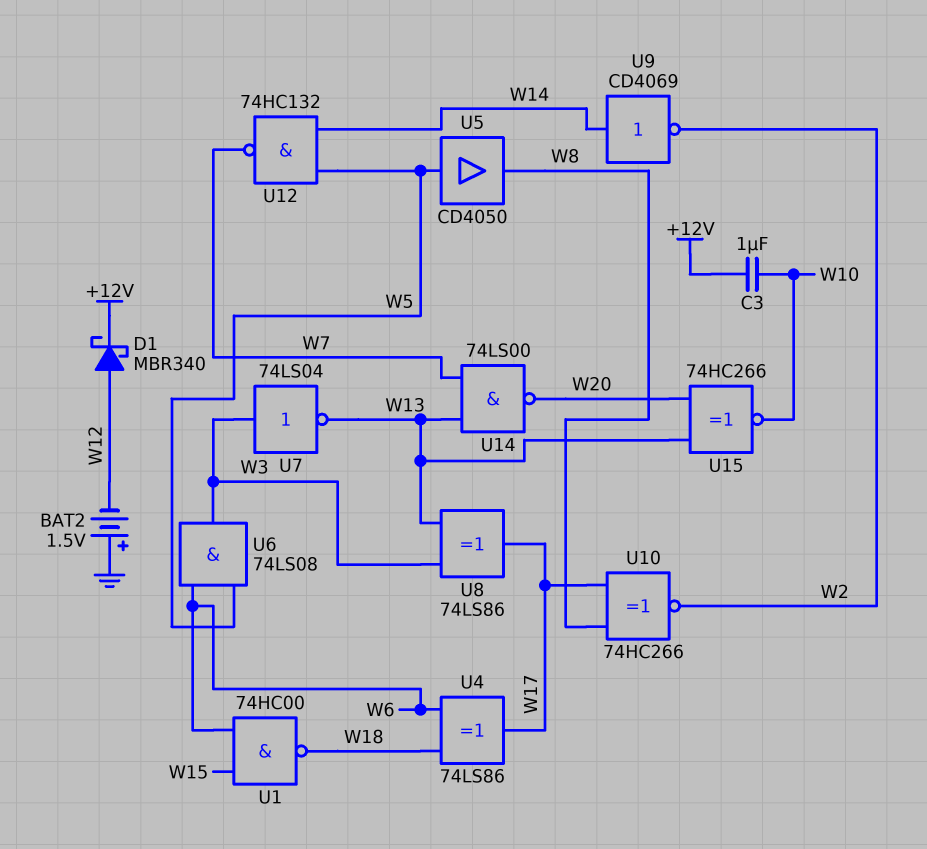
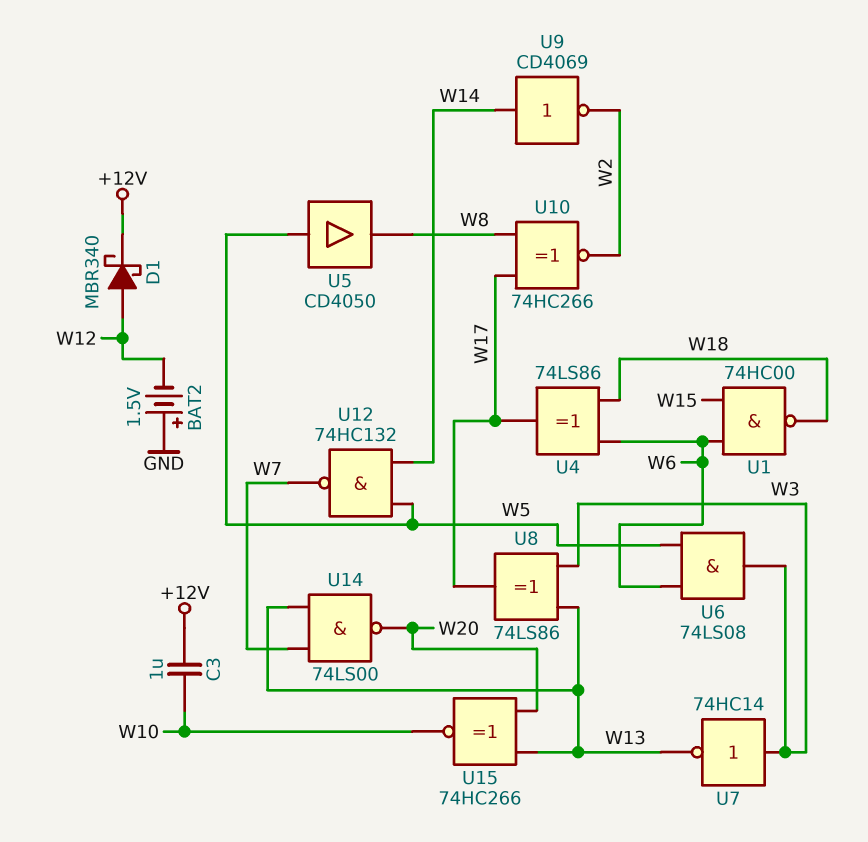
U7: NOT 74LS04 (in W3, out W13) -> NOT 74HC14 (in W3, out W13)

